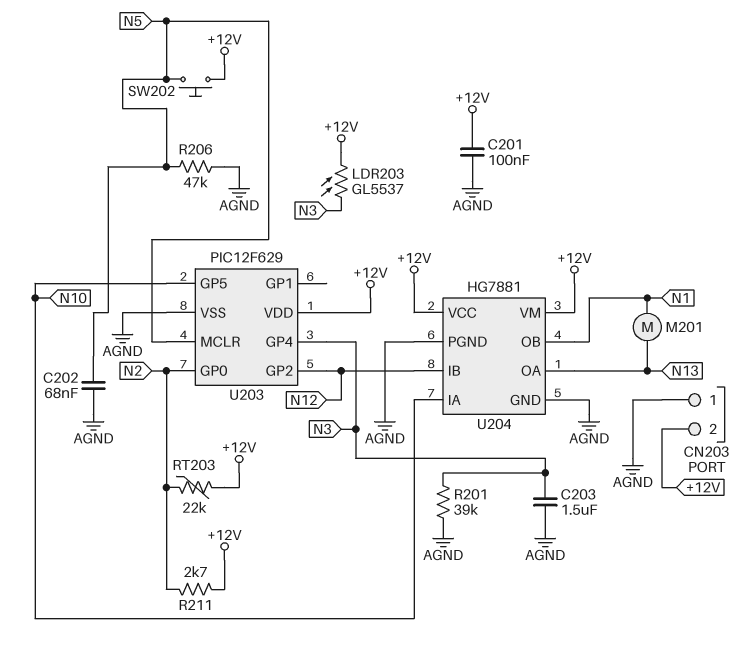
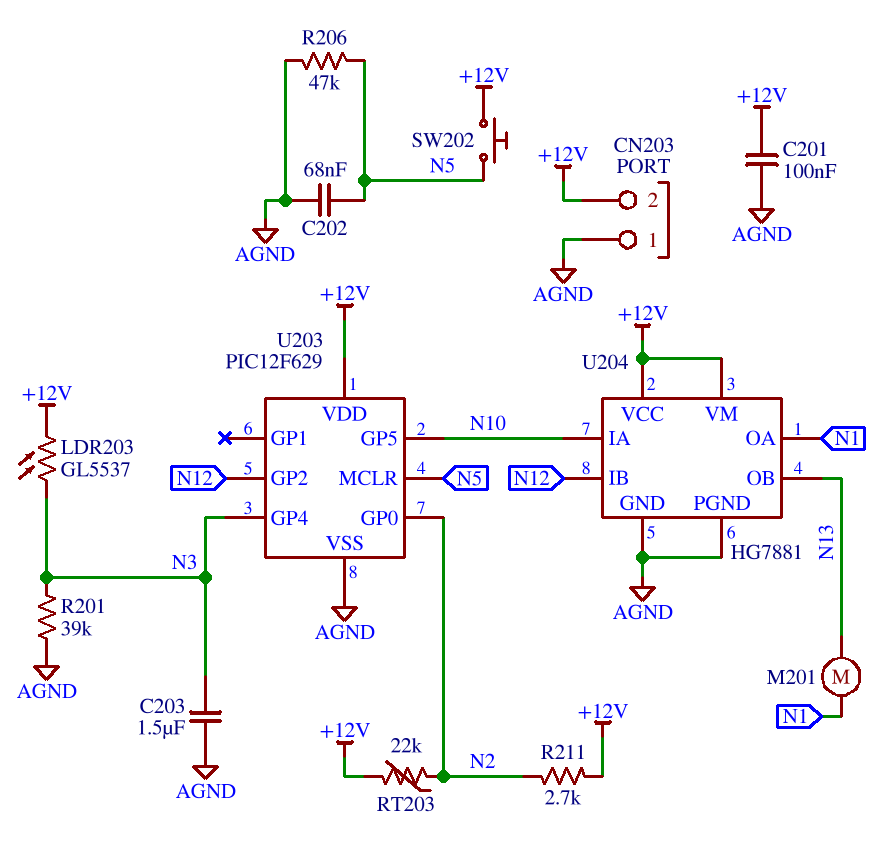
U204 pin OA: N13 -> N1
U204 pin OB: N1 -> N13

